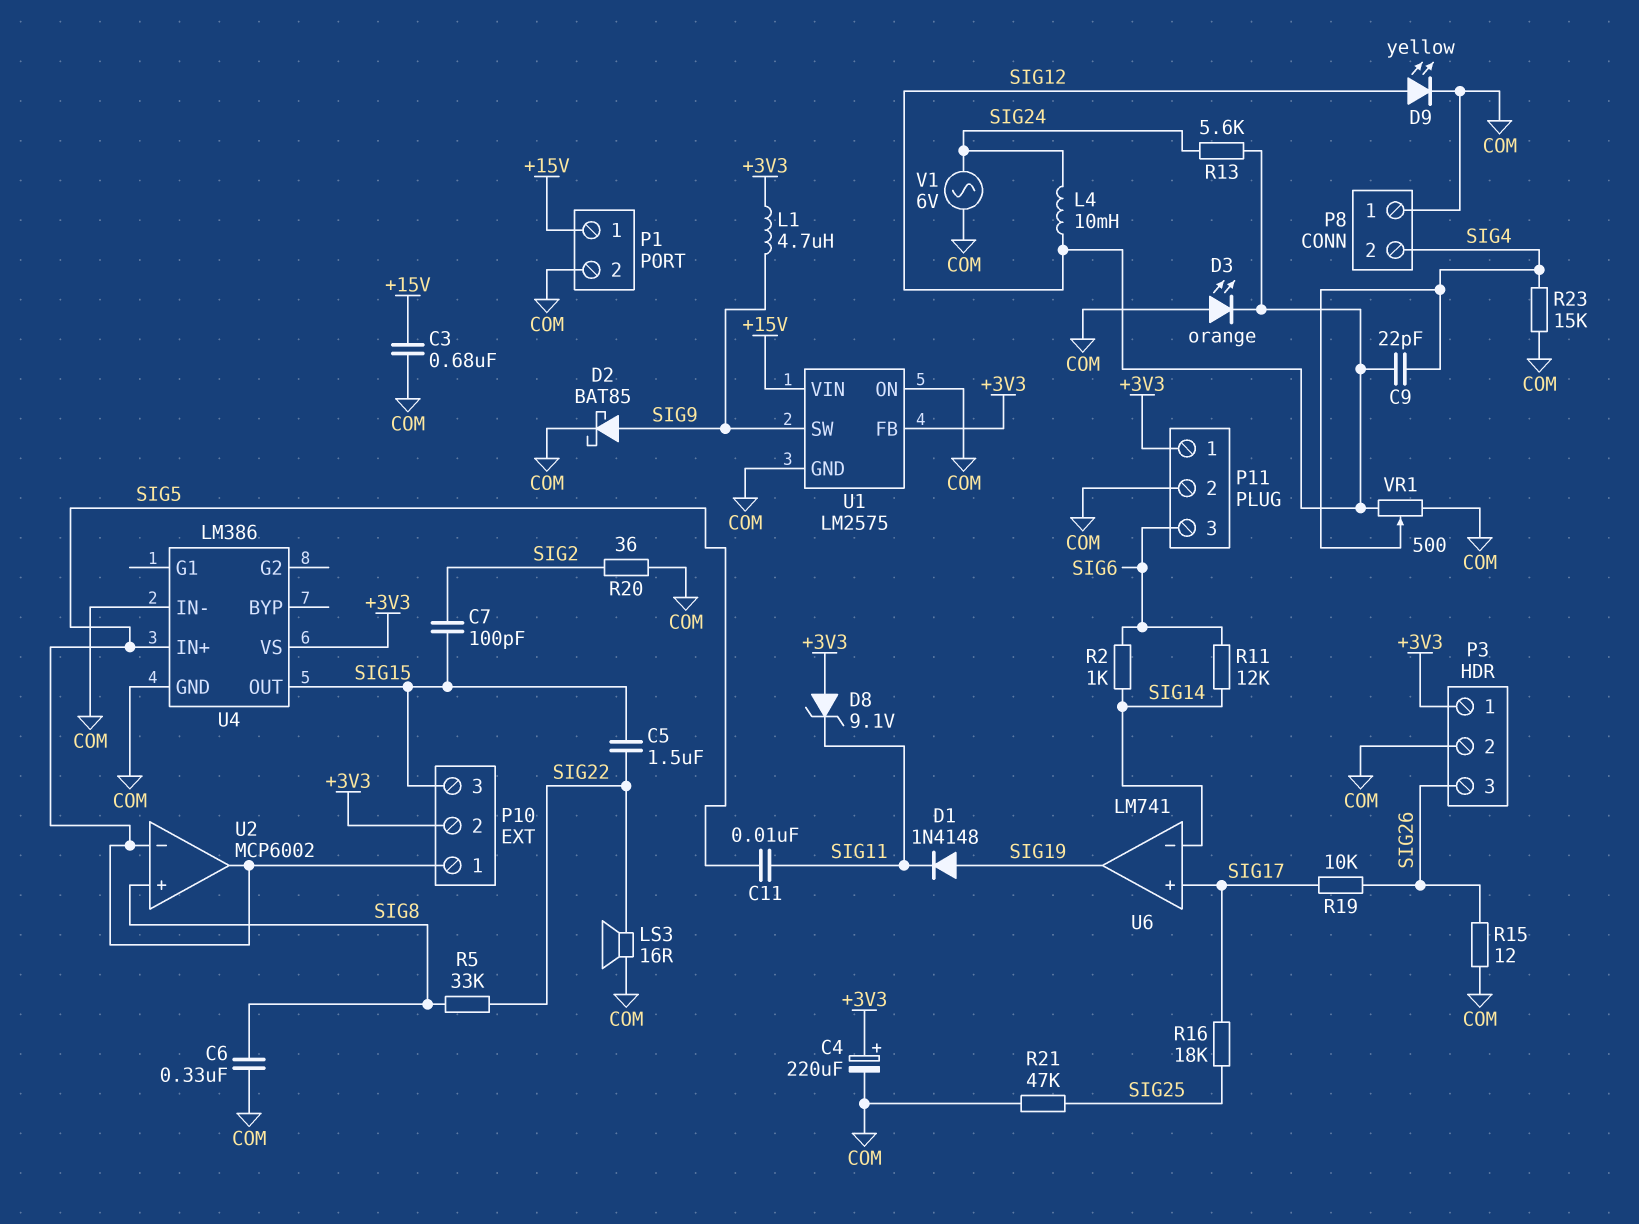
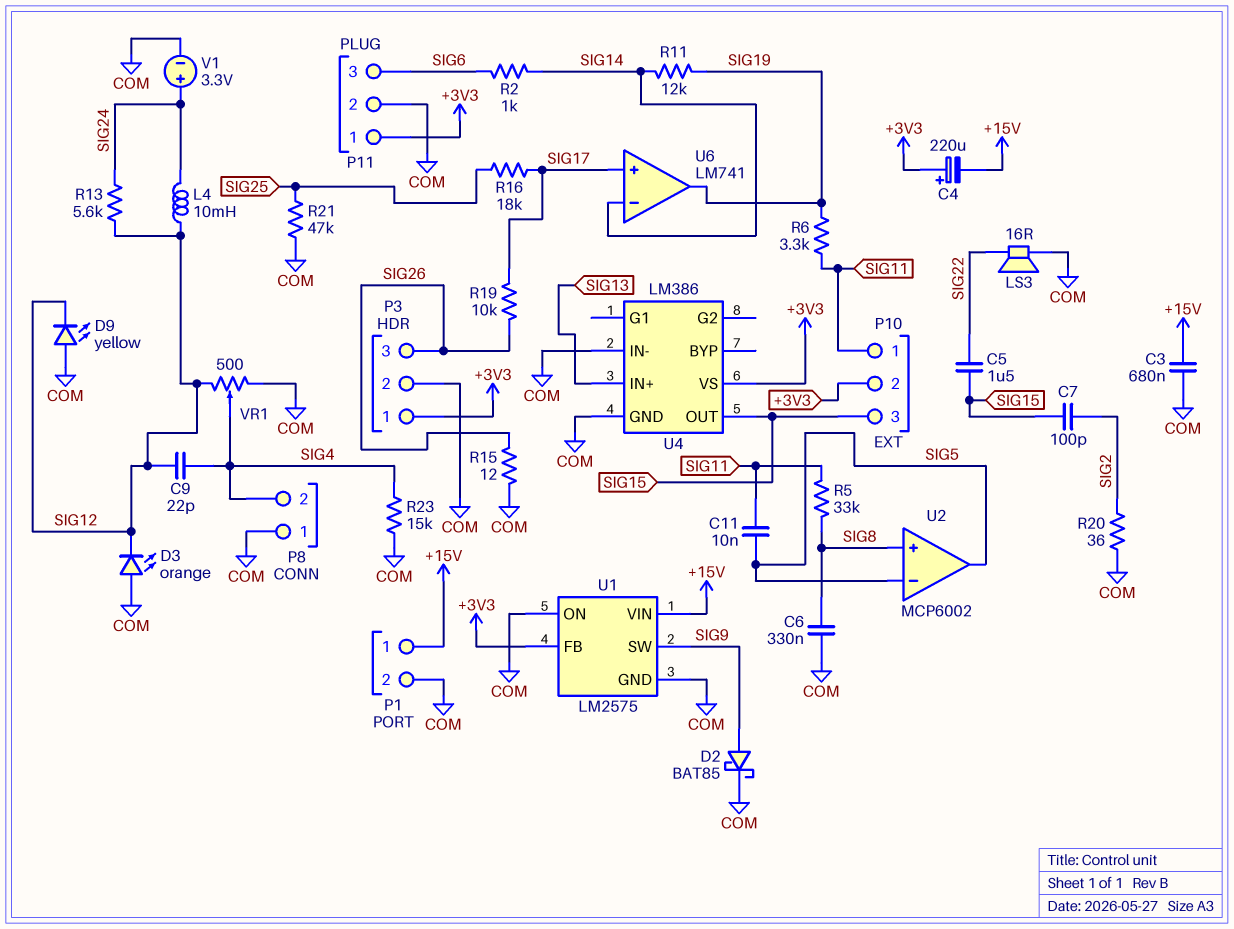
C4: 220uF (plus +3V3, minus COM) -> 220uF (plus +3V3, minus +15V)
D1: diode 1N4148 (A SIG19, K SIG11) -> none
D8: zener 9.1V (A +3V3, K SIG11) -> none
D9: LED yellow (A SIG12, K COM) -> LED yellow (A COM, K SIG12)
L1: 4.7uH (+3V3, SIG9) -> none
P10 pin 1: SIG5 -> SIG11
R5: 33k (SIG8, SIG22) -> 33k (SIG8, SIG11)
R6: none -> 3.3k (SIG11, SIG19)
R11: 12k (SIG6, SIG14) -> 12k (SIG14, SIG19)
U4 pin IN+: SIG5 -> SIG13
V1: AC 6V (COM, SIG24) -> 3.3V (plus SIG24, minus COM)

